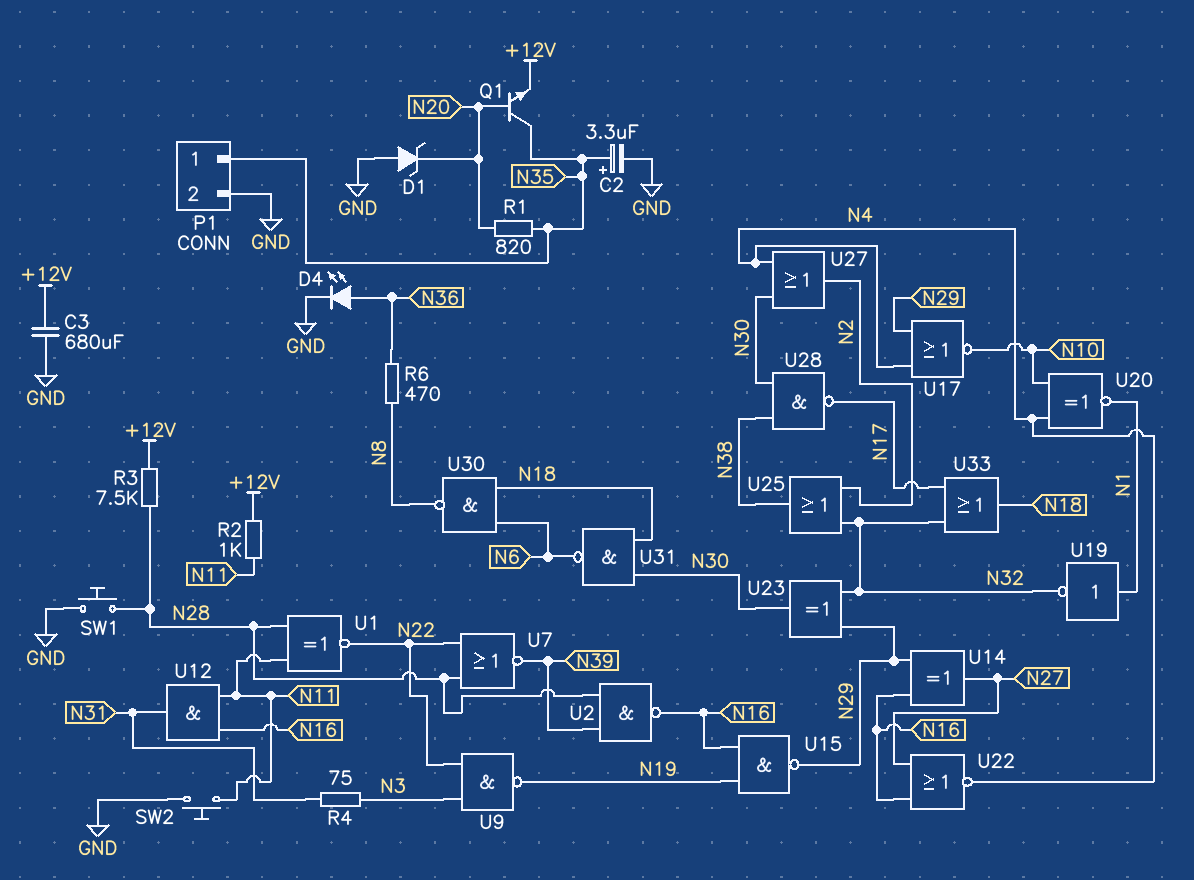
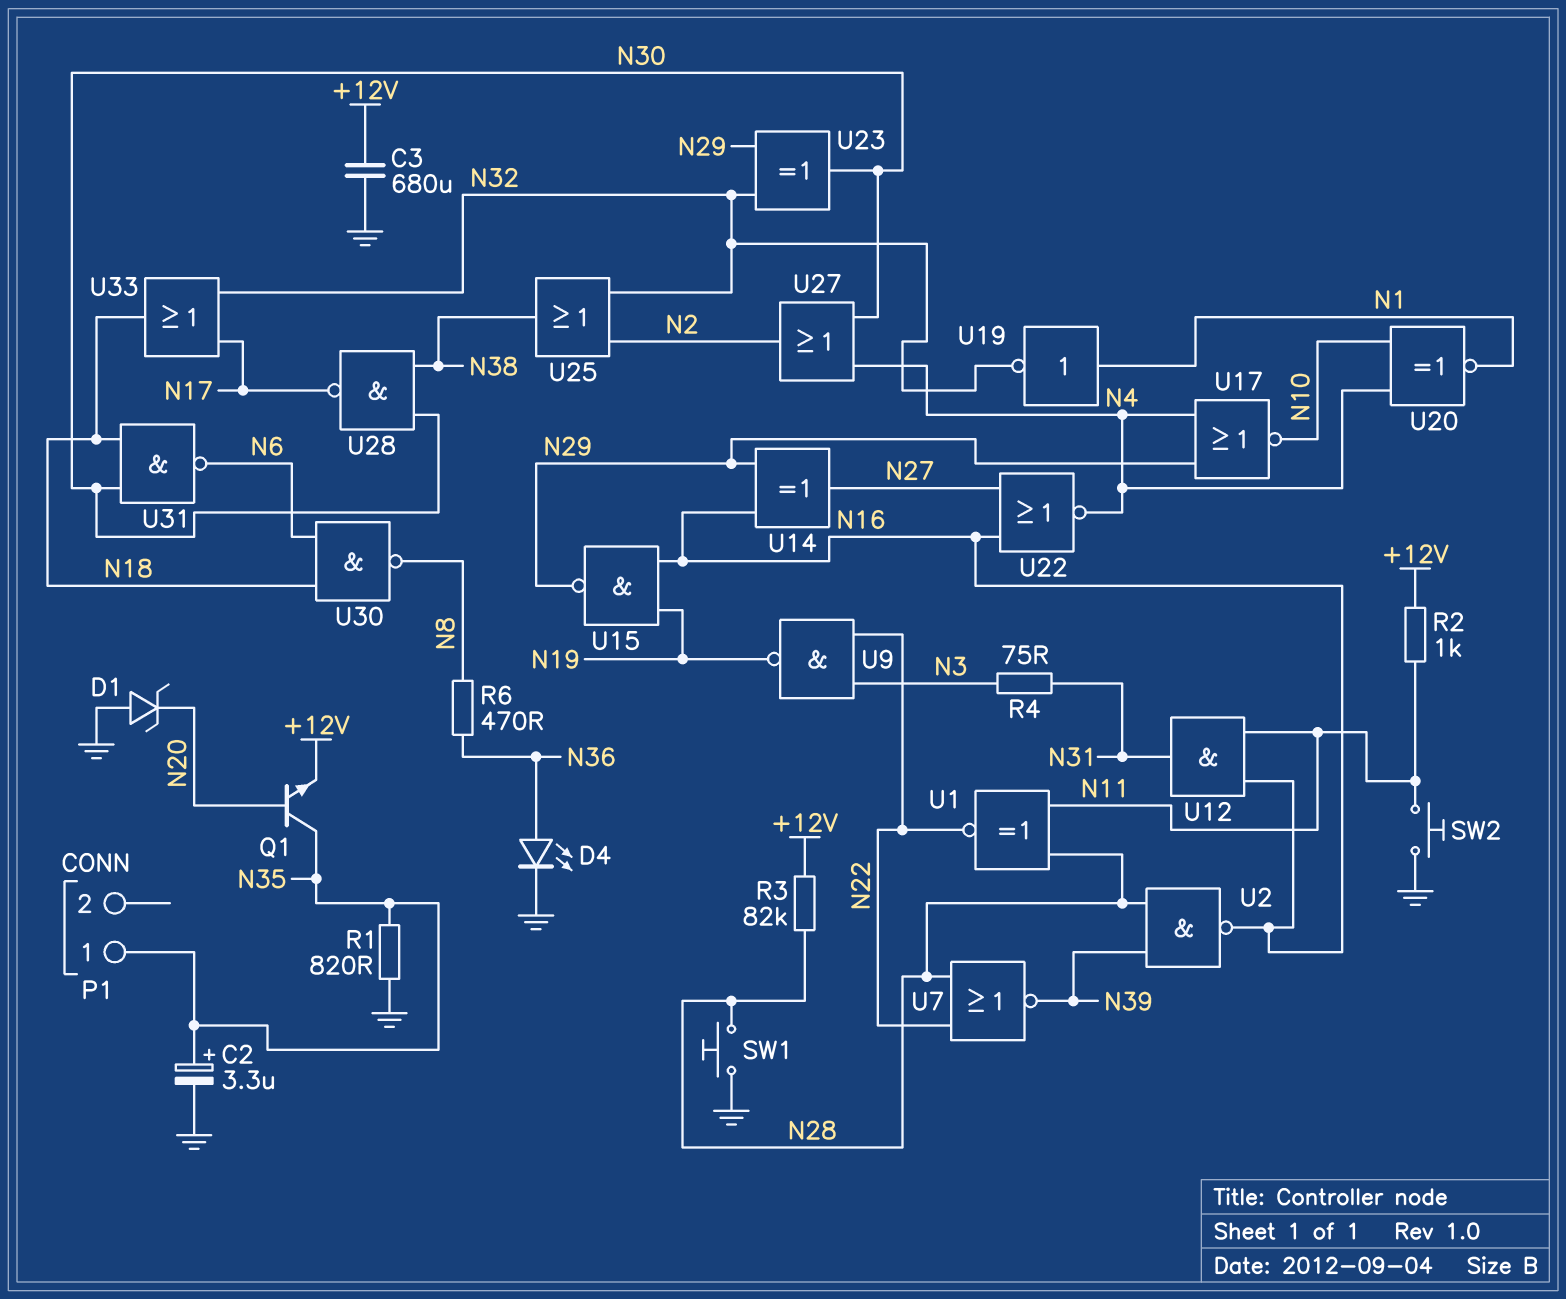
P1 pin 2: GND -> none
R1: 820 (N20, N35) -> 820 (GND, N35)
R3: 7.5k (+12V, N28) -> 82k (+12V, N28)

